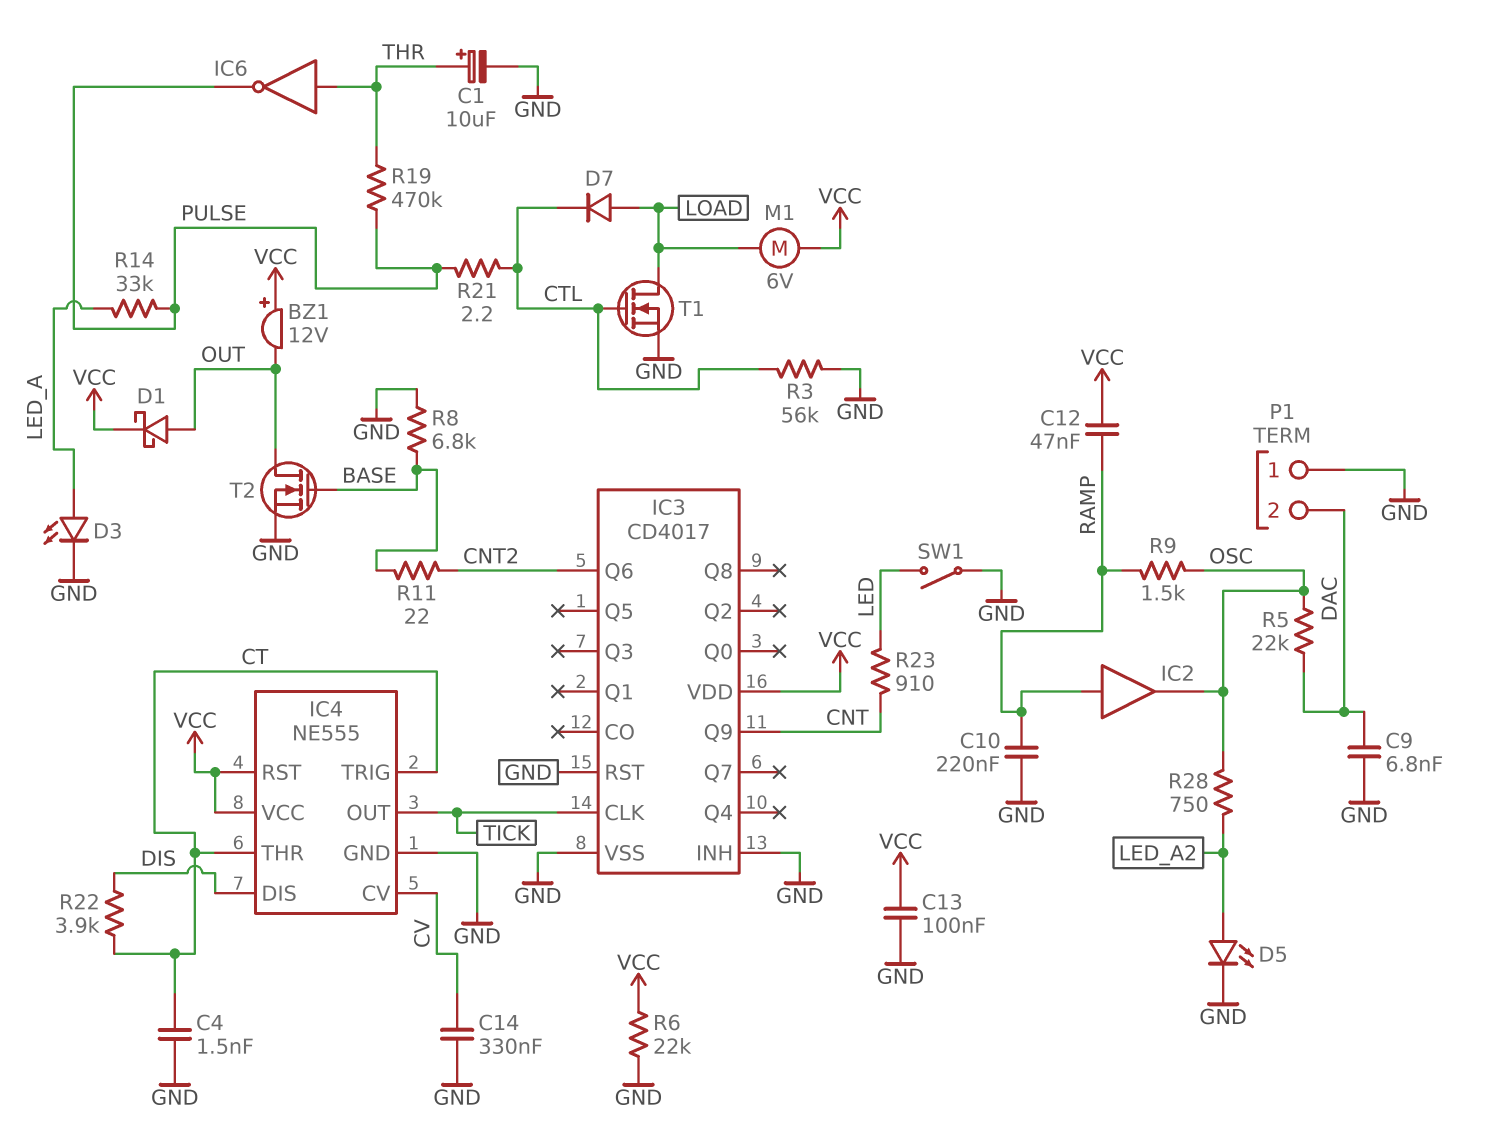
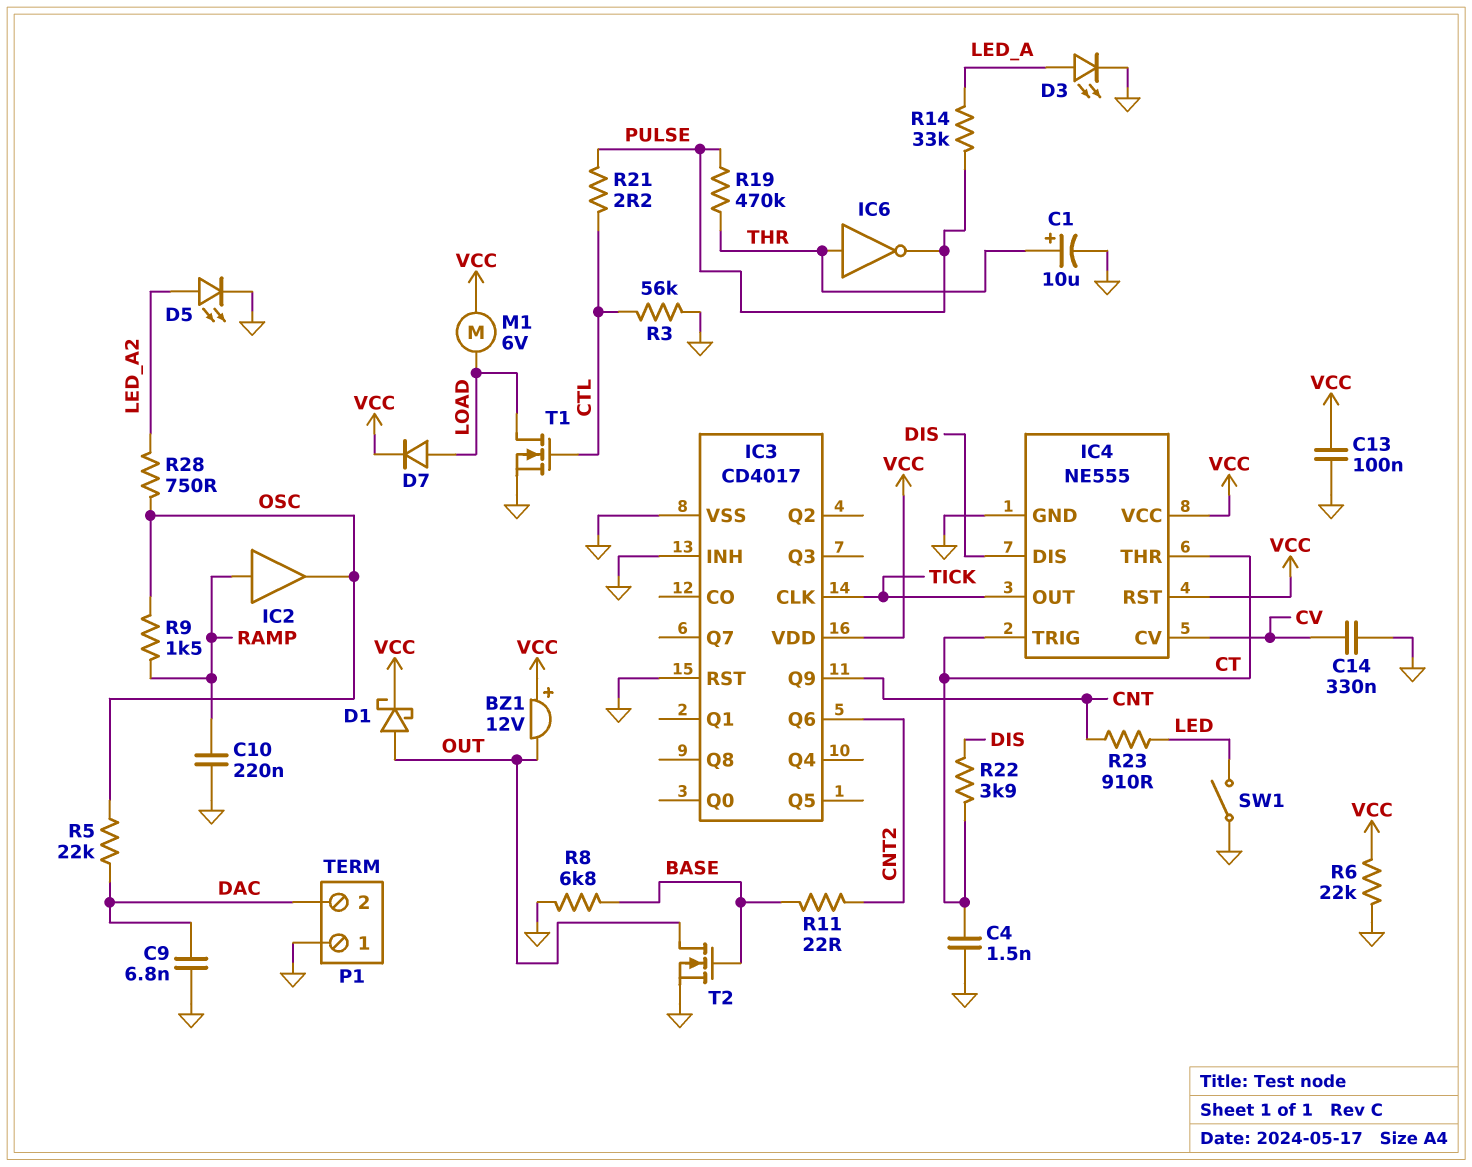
C12: 47nF (RAMP, VCC) -> none
D7: diode (A LOAD, K CTL) -> diode (A LOAD, K VCC)

